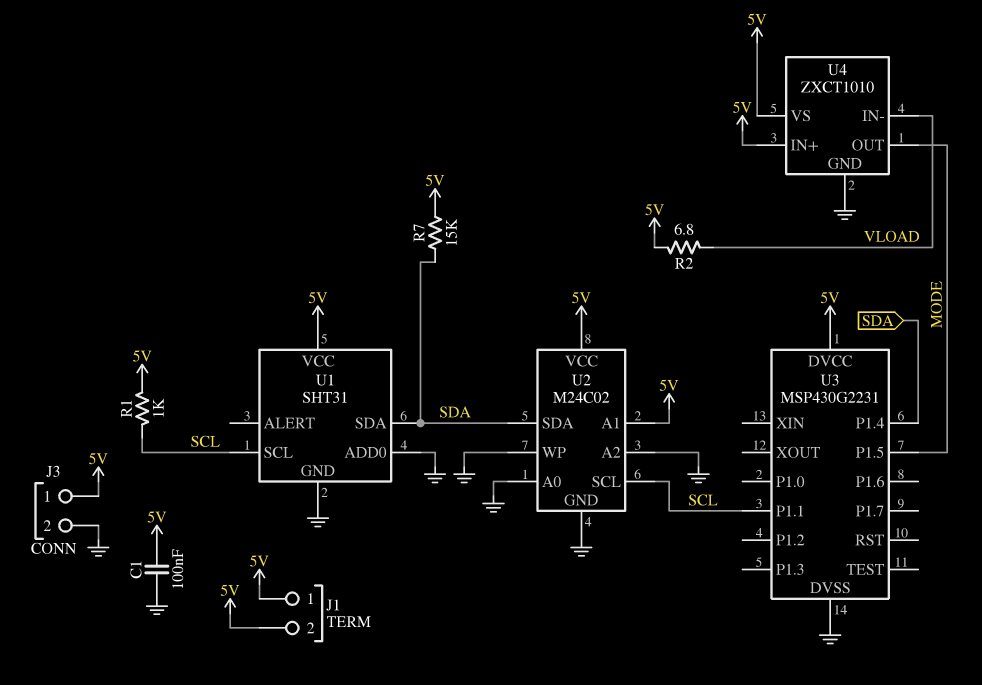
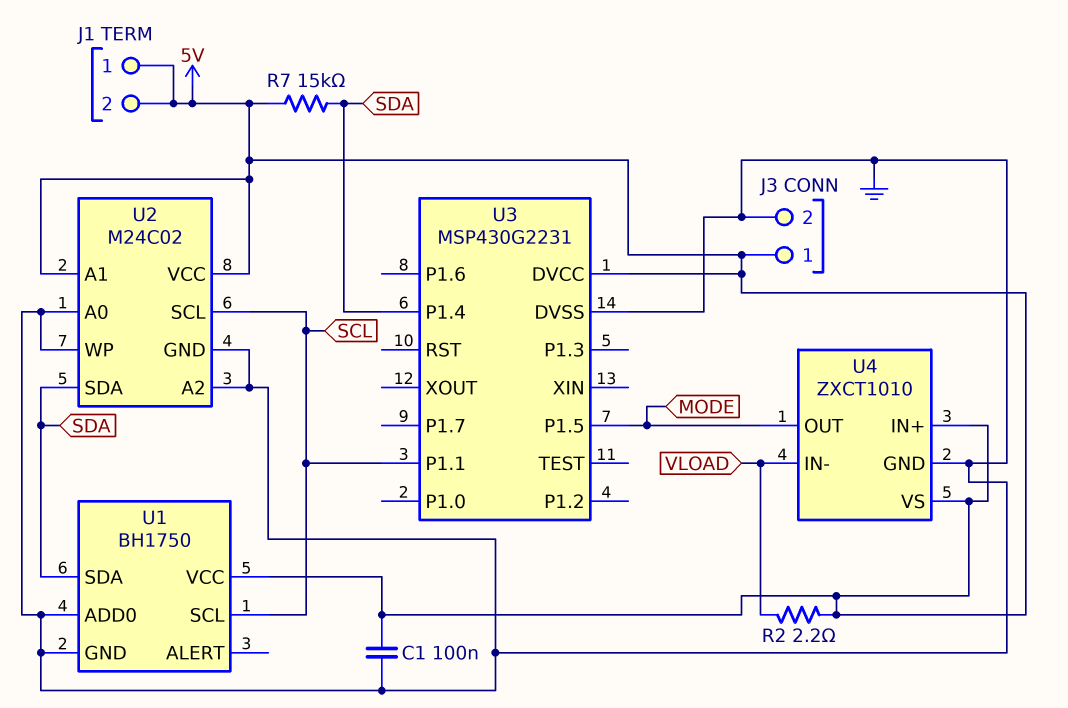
R1: 1k (5V, SCL) -> none
R2: 6.8 (5V, VLOAD) -> 2.2 (5V, VLOAD)
U1: SHT31 -> BH1750

